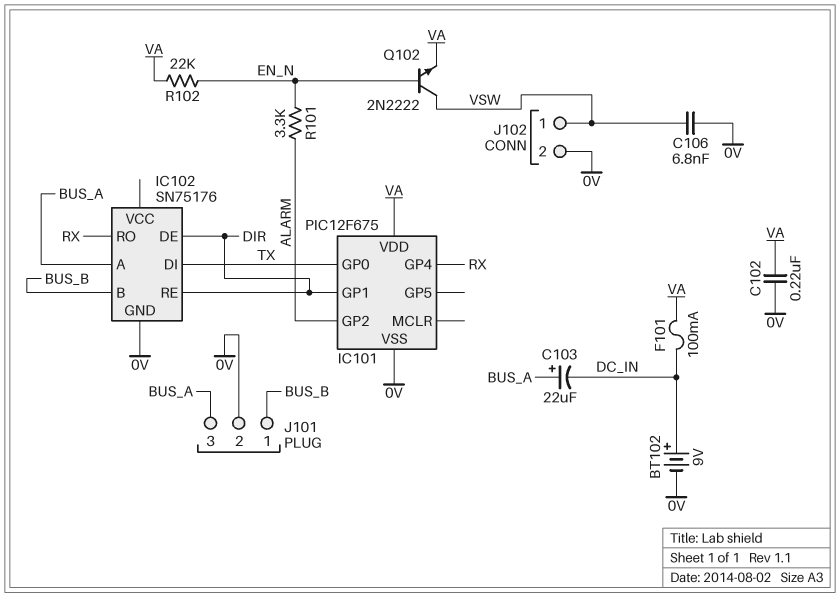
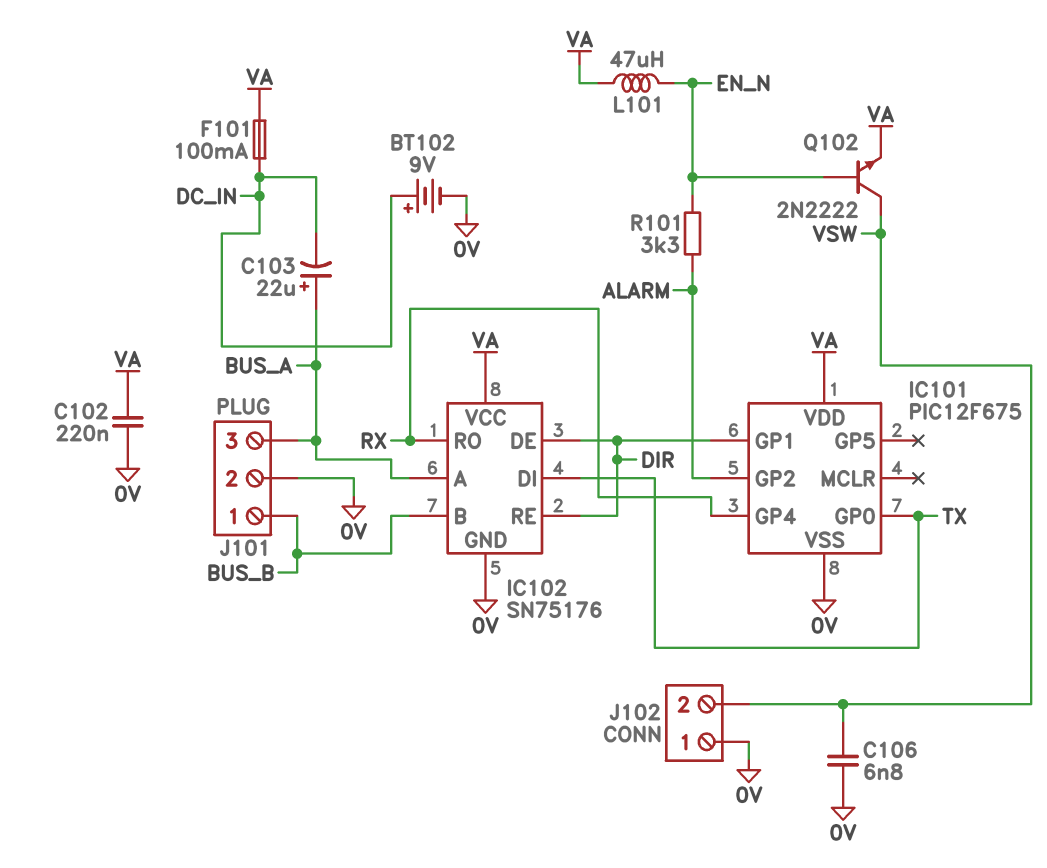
IC102 pin VCC: none -> VA
J102 pin 1: VSW -> 0V
J102 pin 2: 0V -> VSW
L101: none -> 47uH (EN_N, VA)
R102: 22k (EN_N, VA) -> none

